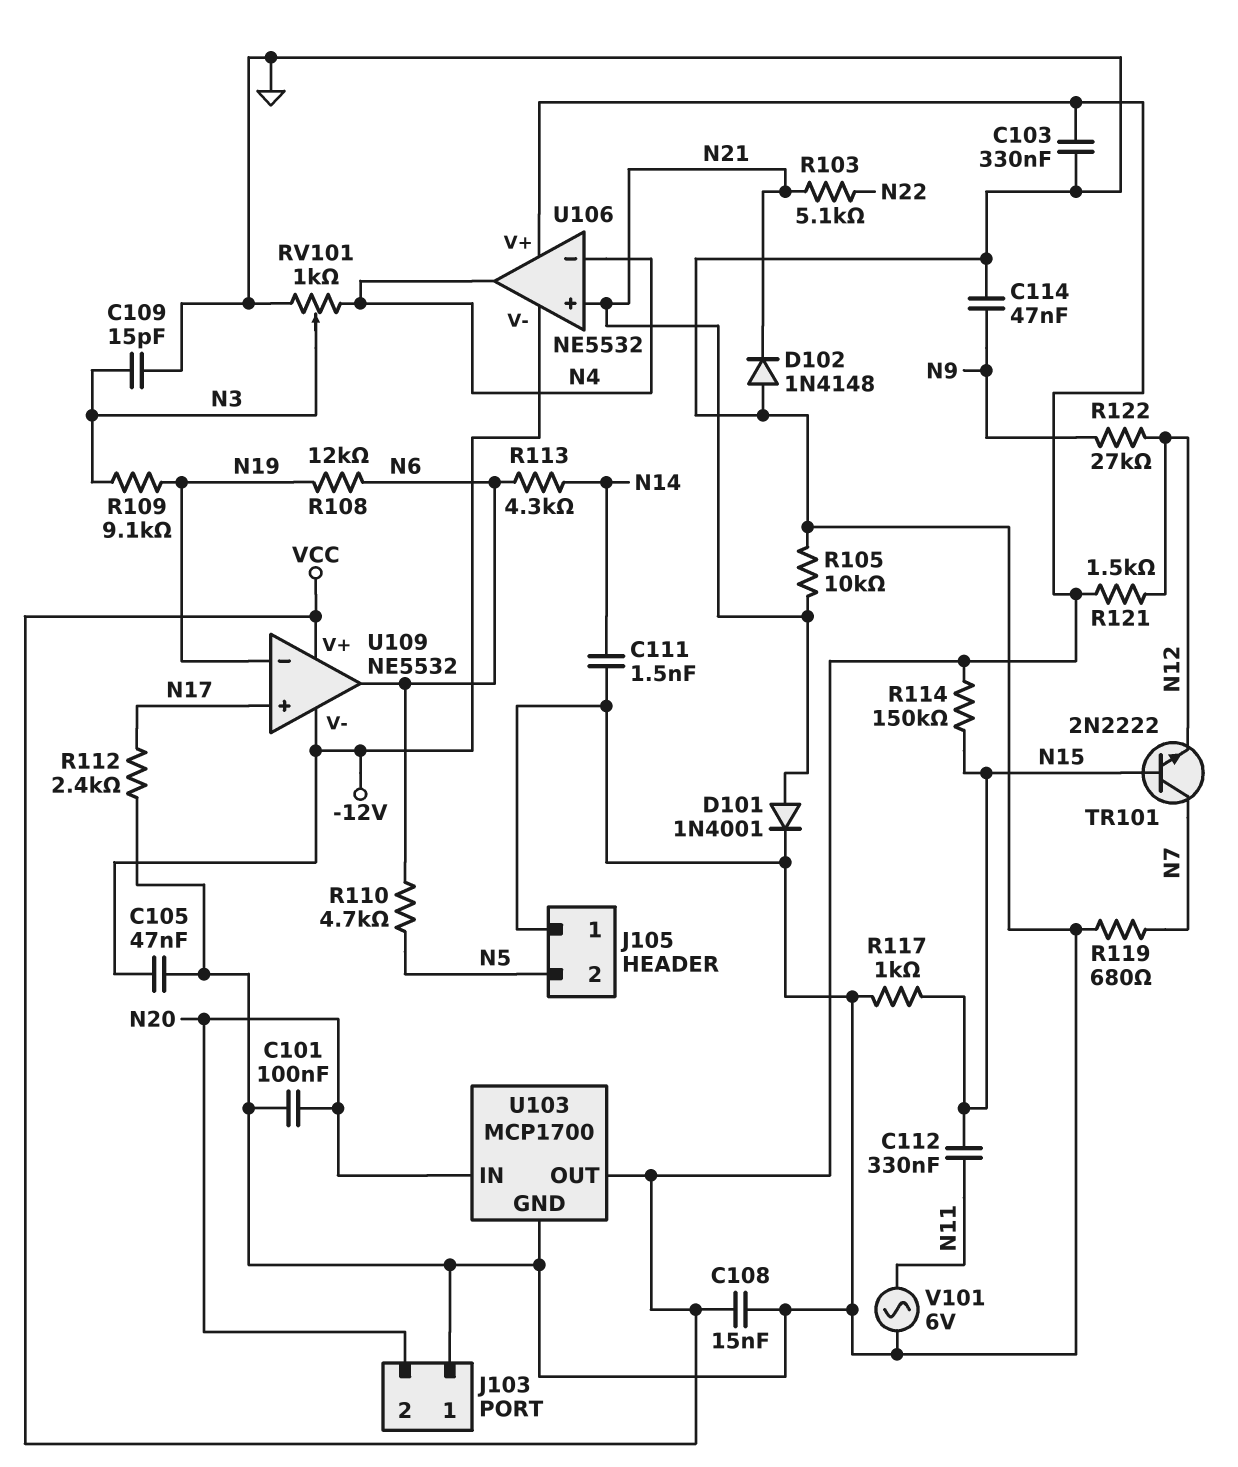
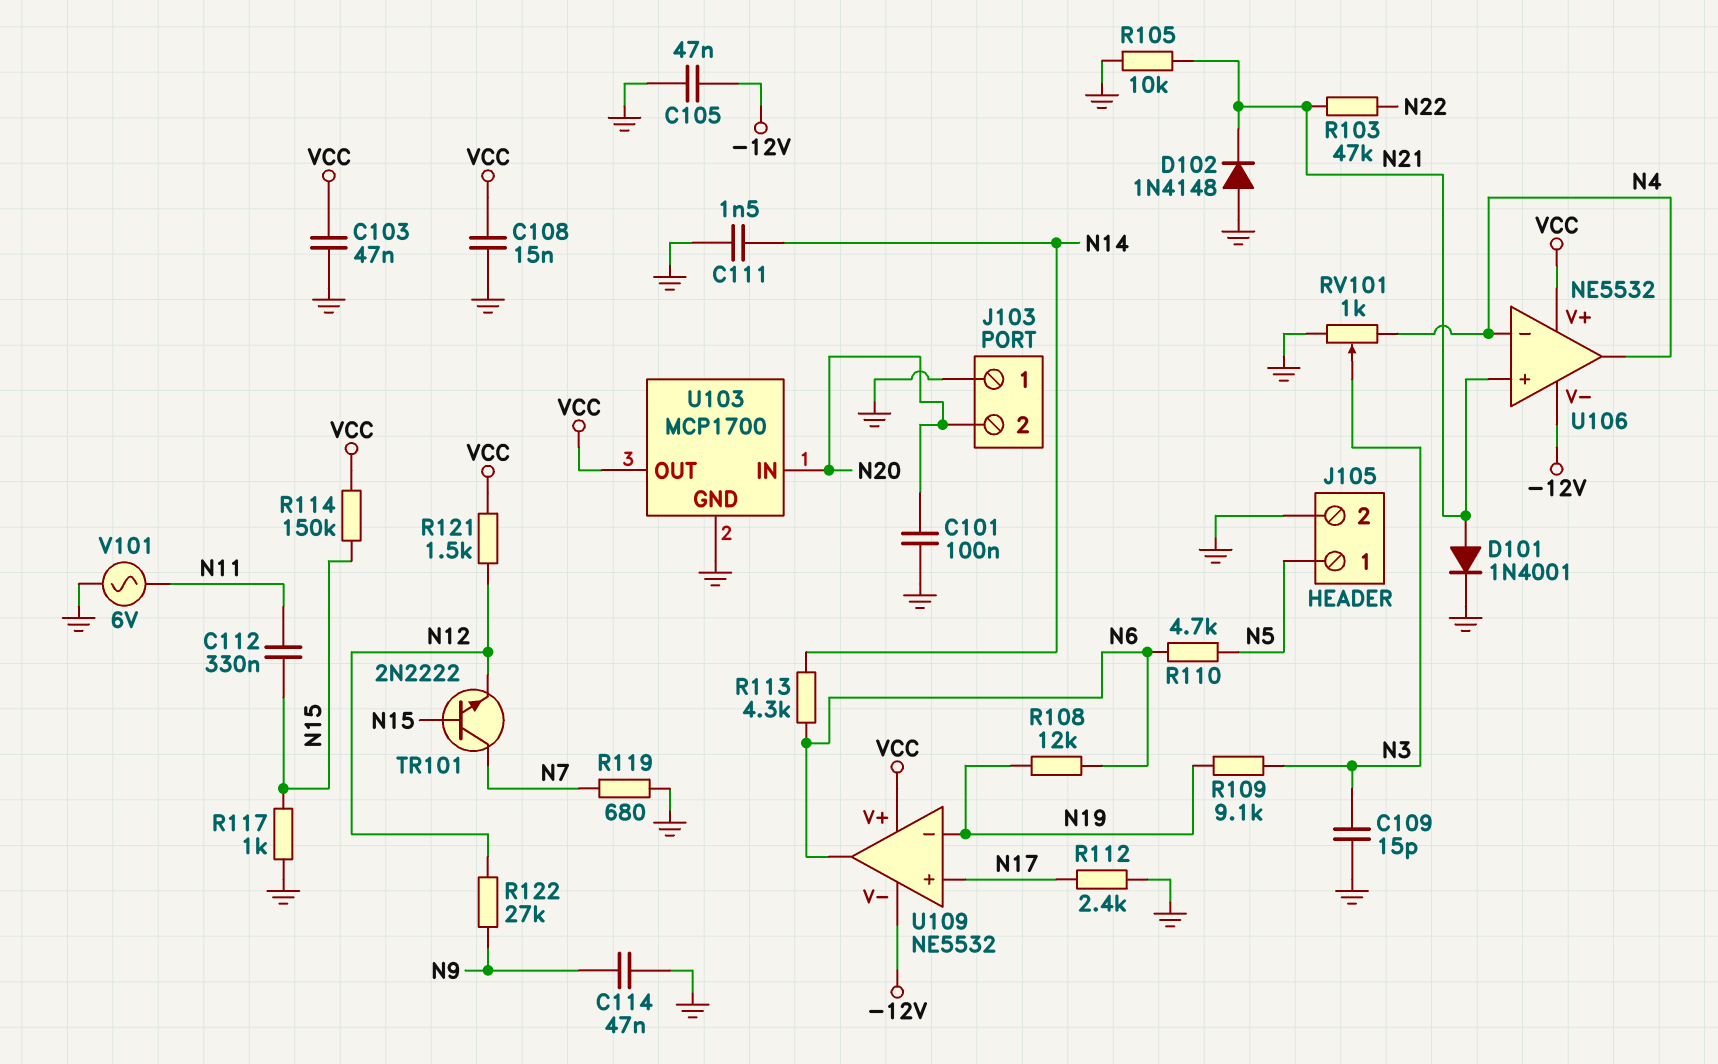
C103: 330nF (GND, VCC) -> 47nF (GND, VCC)
J105 pin 1: GND -> N5
J105 pin 2: N5 -> GND
R103: 5.1k (N21, N22) -> 47k (N21, N22)

